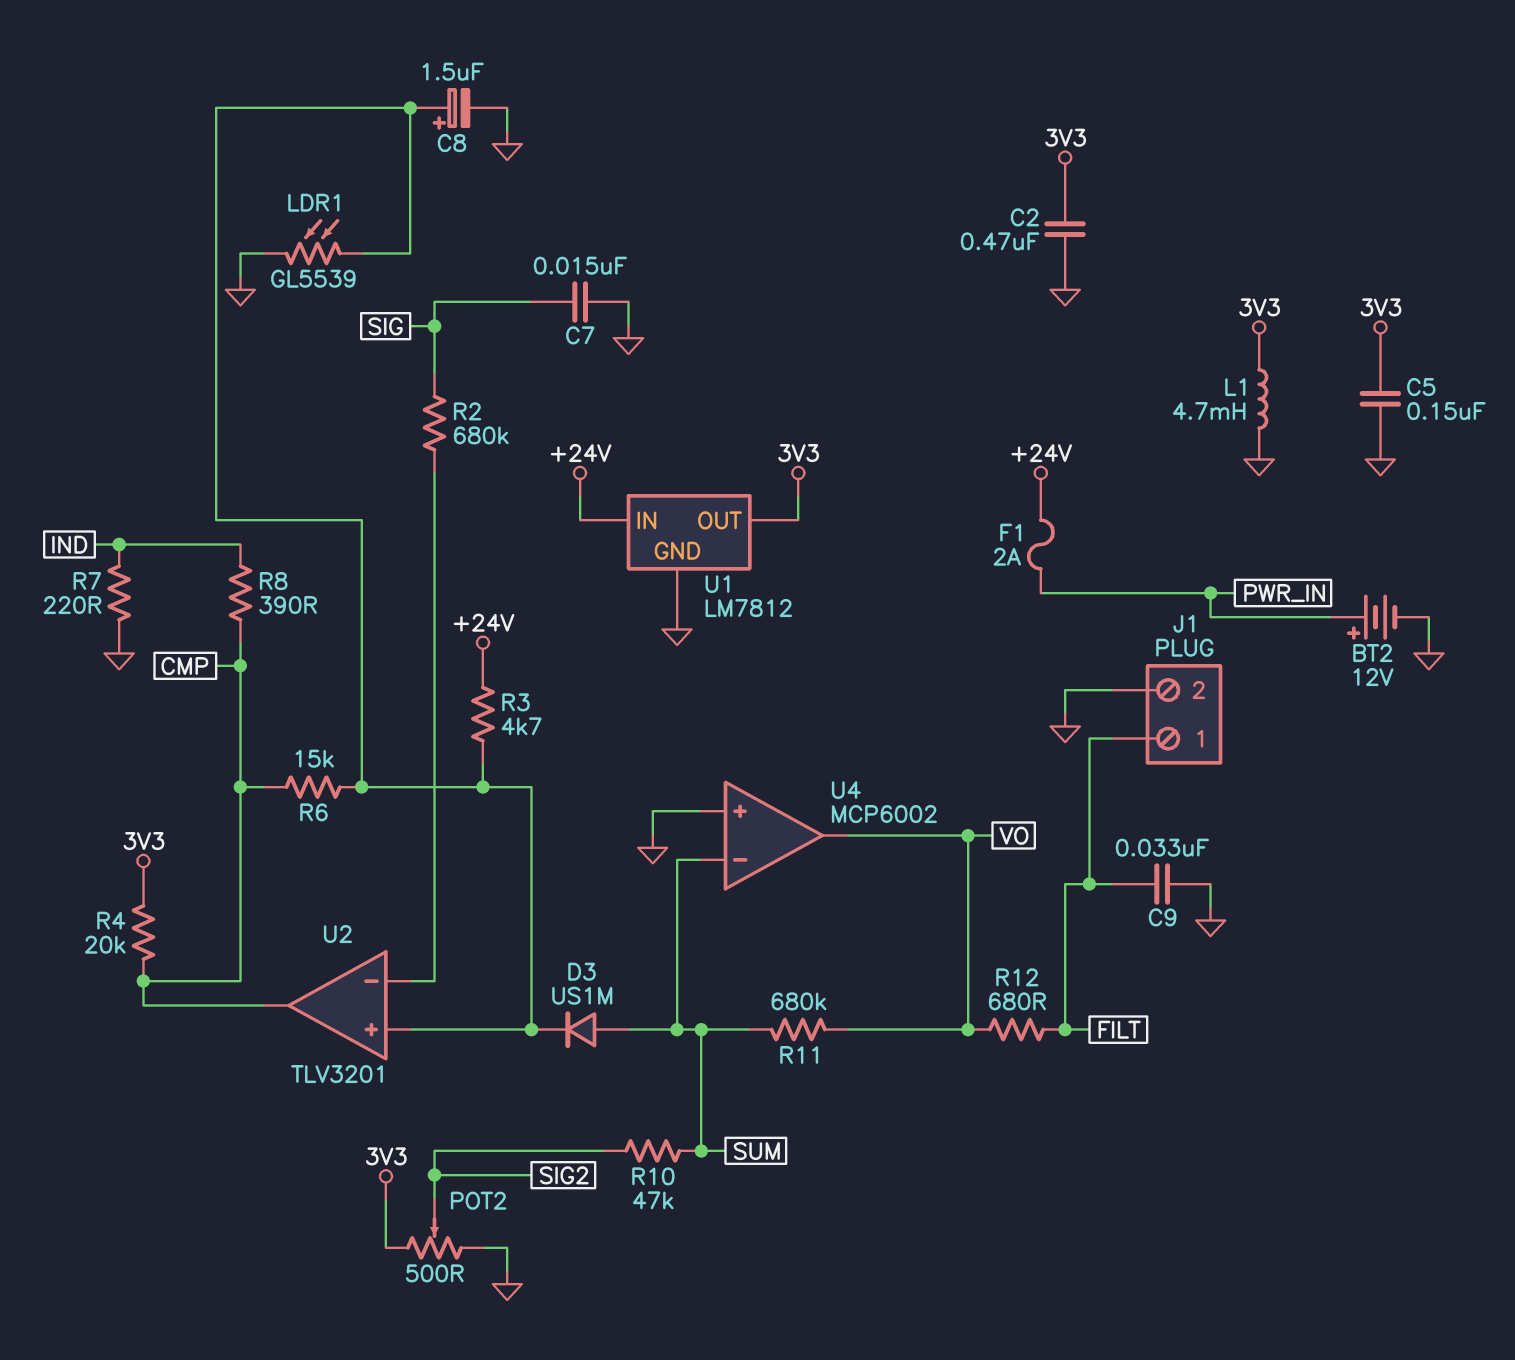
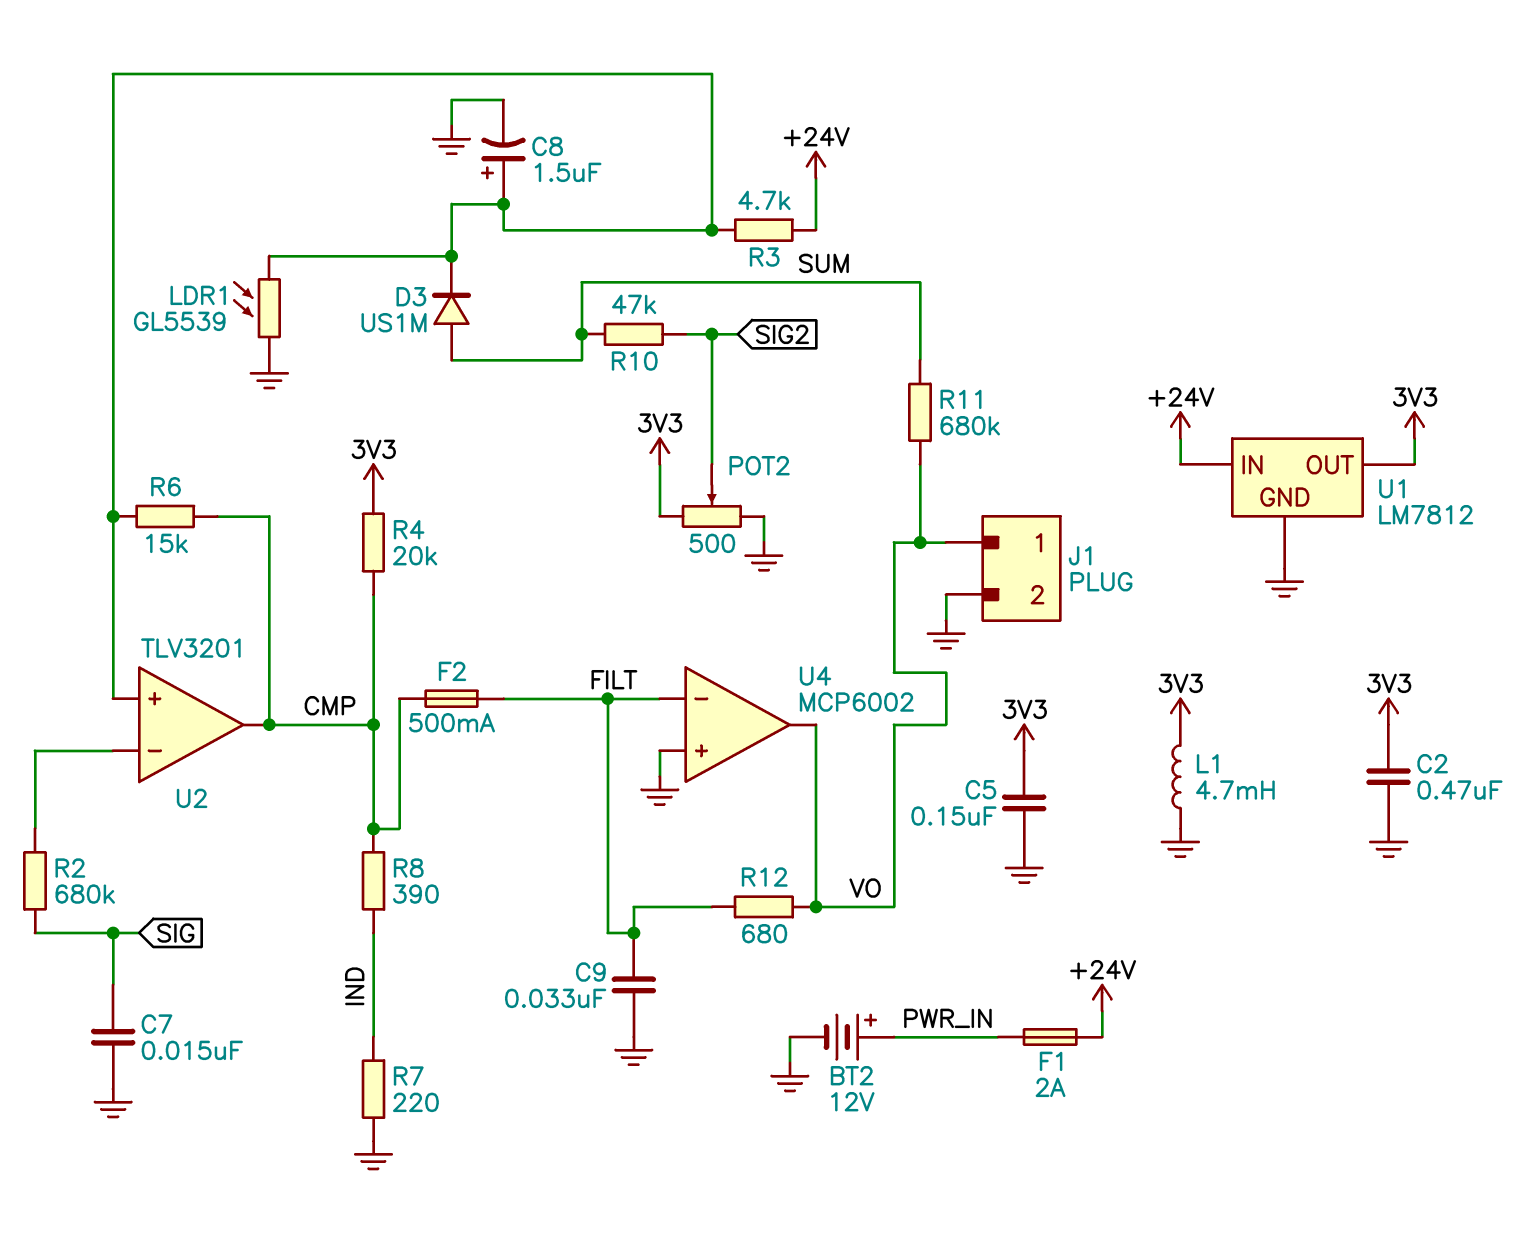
F2: none -> 500mA (CMP, FILT)
J1 pin 1: FILT -> VO
U4 pin in-: SUM -> FILT

